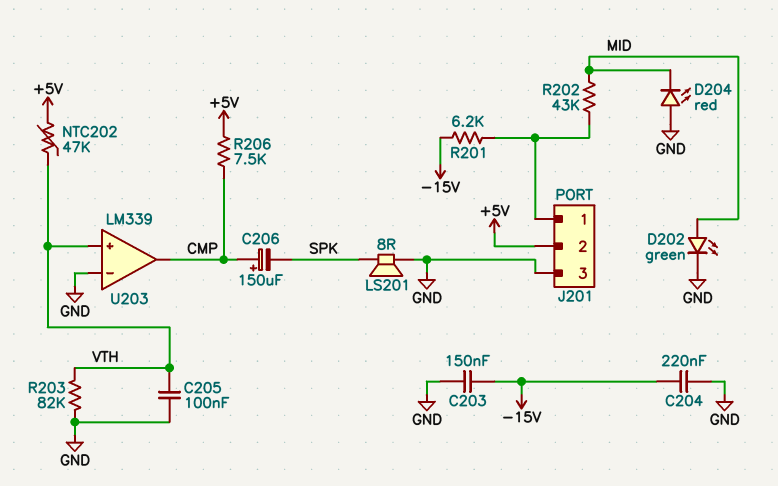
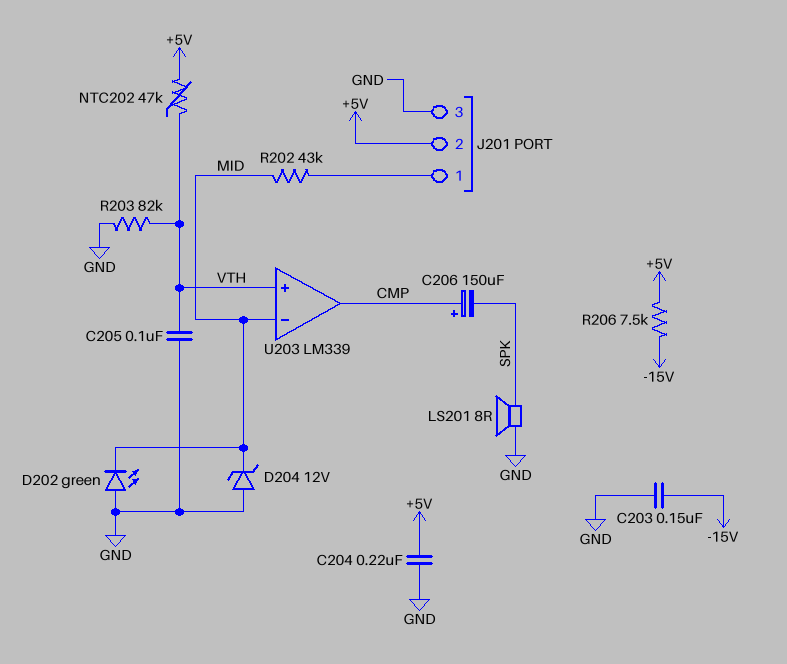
C204: 220nF (-15V, GND) -> 220nF (+5V, GND)
D202: LED green (A MID, K GND) -> LED green (A GND, K MID)
D204: LED red (A GND, K MID) -> zener 12V (A GND, K MID)
R201: 6.2k (-15V, J201/1) -> none
R206: 7.5k (+5V, CMP) -> 7.5k (+5V, -15V)
U203 pin in-: GND -> MID

